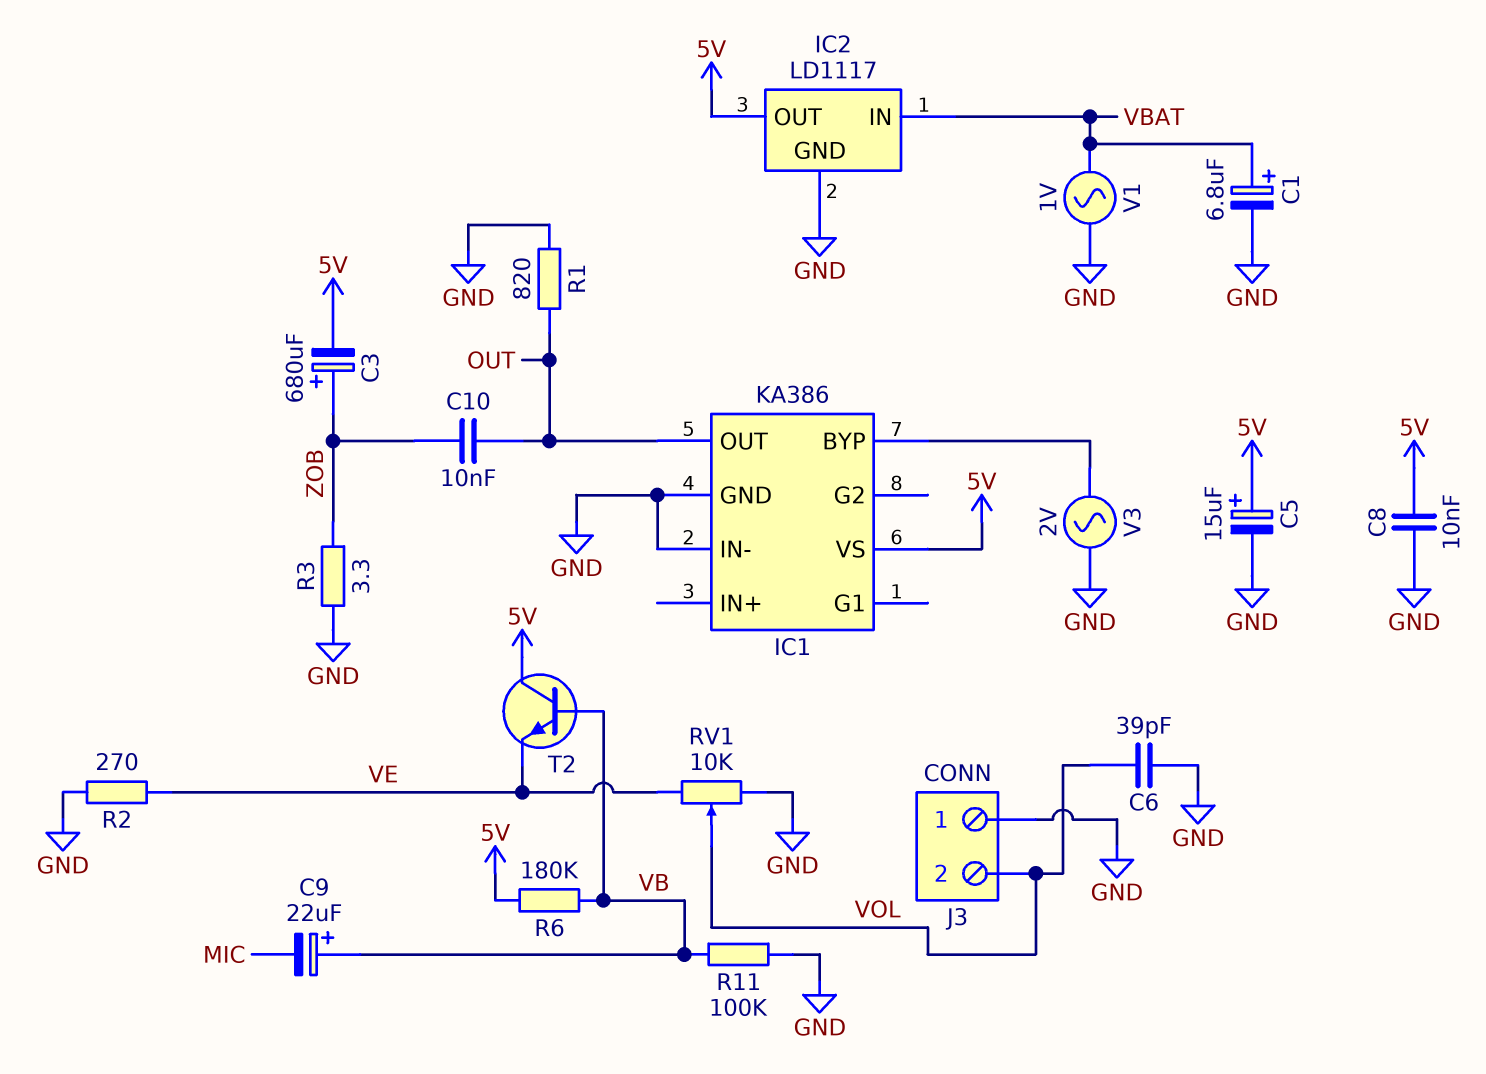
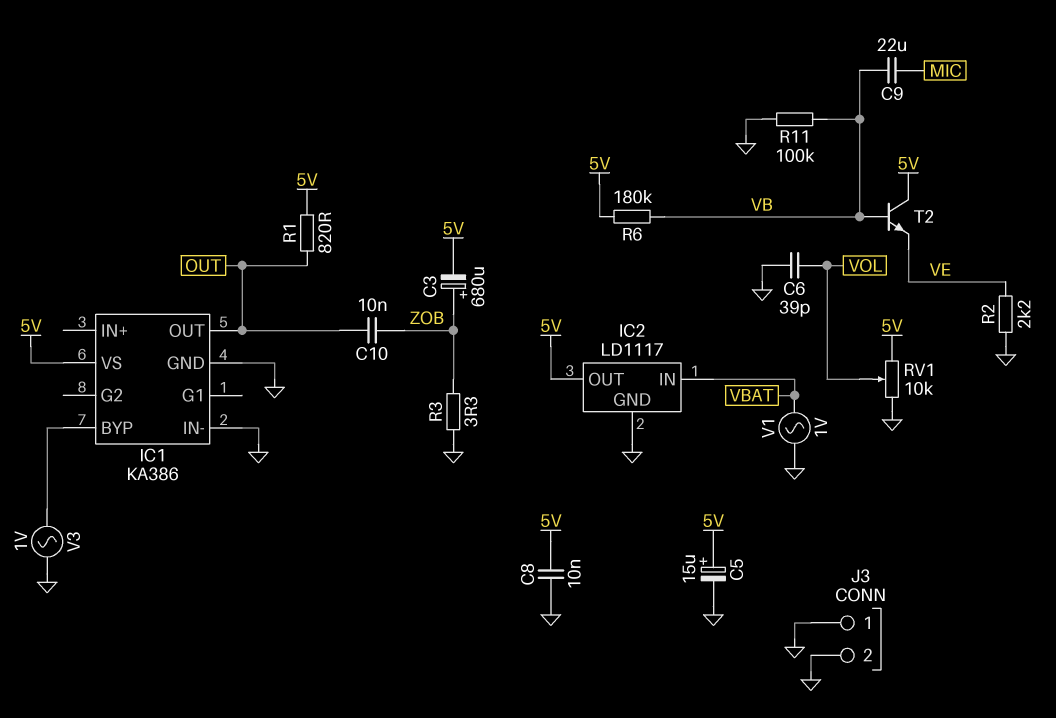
C1: 6.8uF (plus VBAT, minus GND) -> none
C9: 22uF (plus VB, minus MIC) -> 22uF (MIC, VB)
J3 pin 2: VOL -> GND
R1: 820 (GND, OUT) -> 820 (5V, OUT)
R2: 270 (GND, VE) -> 2.2k (GND, VE)
RV1: 10k (GND, VE, wiper VOL) -> 10k (5V, GND, wiper VOL)
V3: AC 2V (GND, IC1/BYP) -> AC 1V (GND, IC1/BYP)

